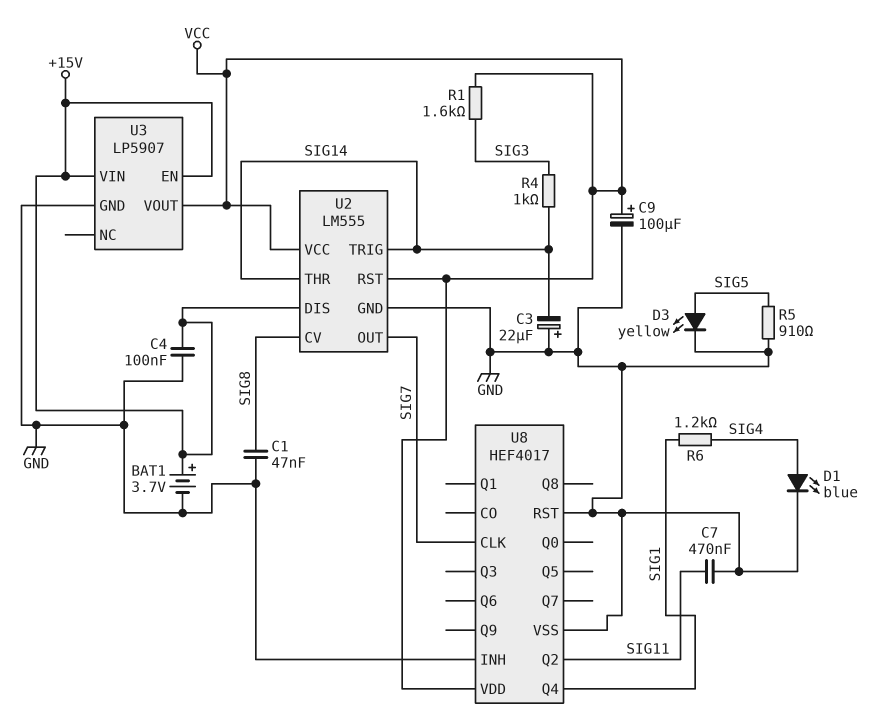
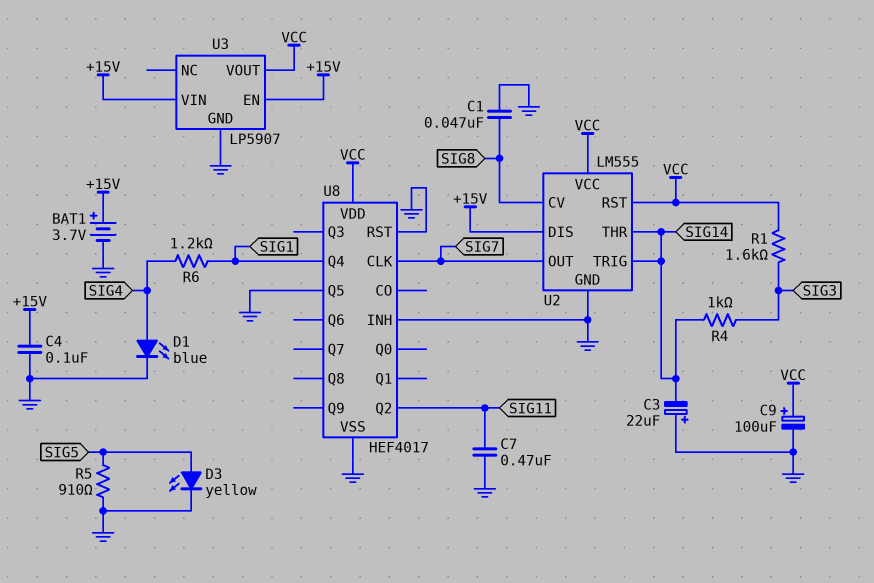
U8 pin Q5: none -> GND

